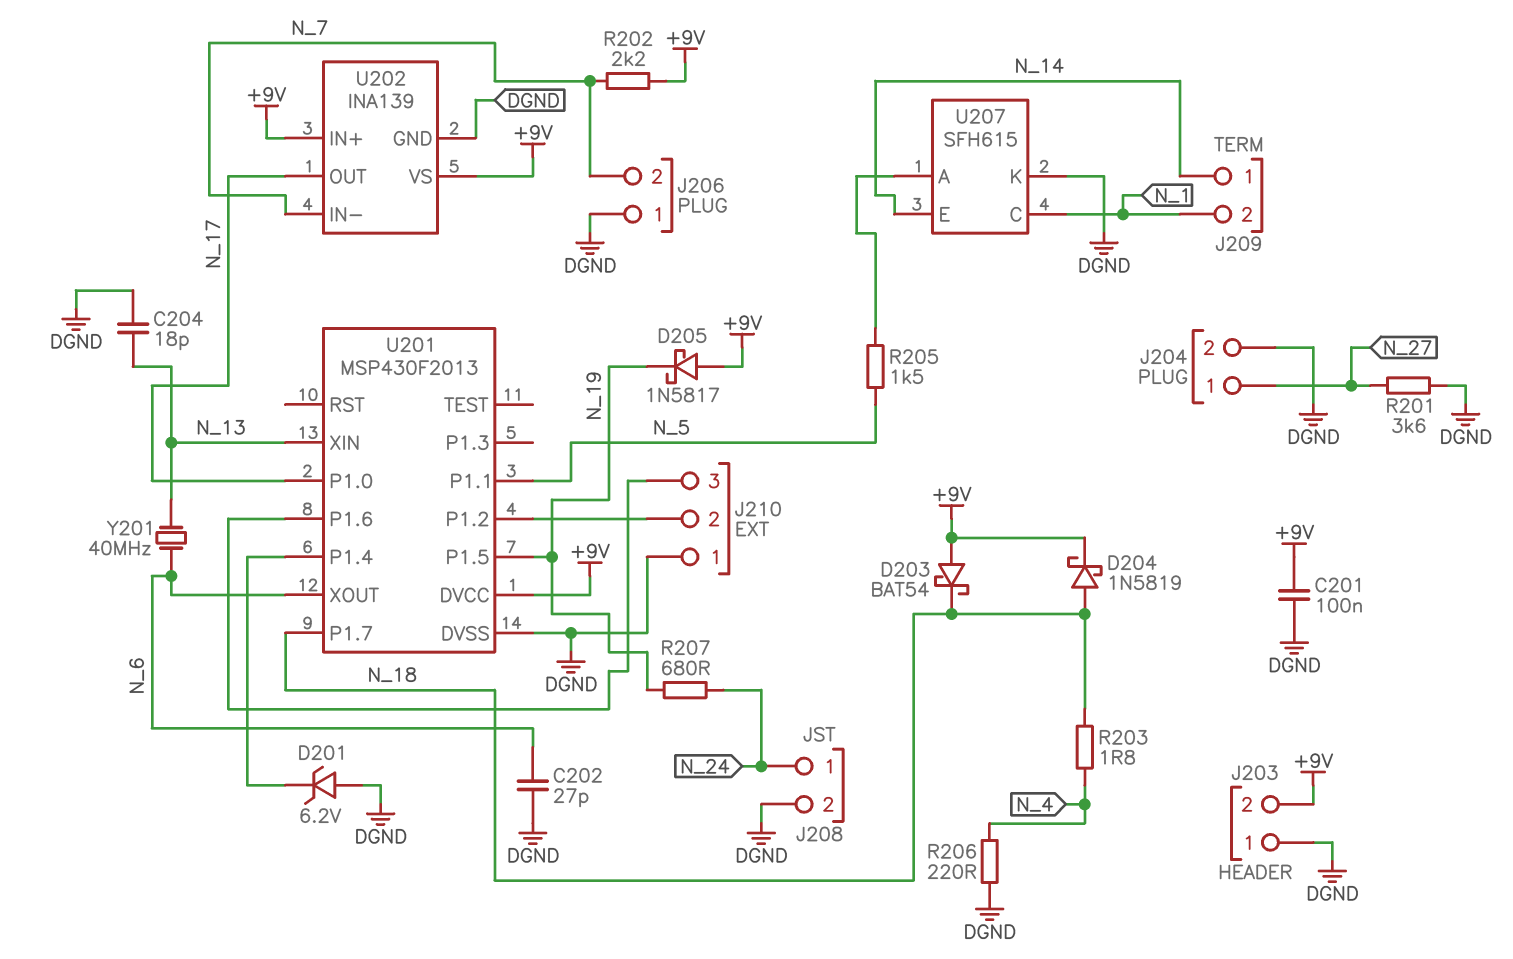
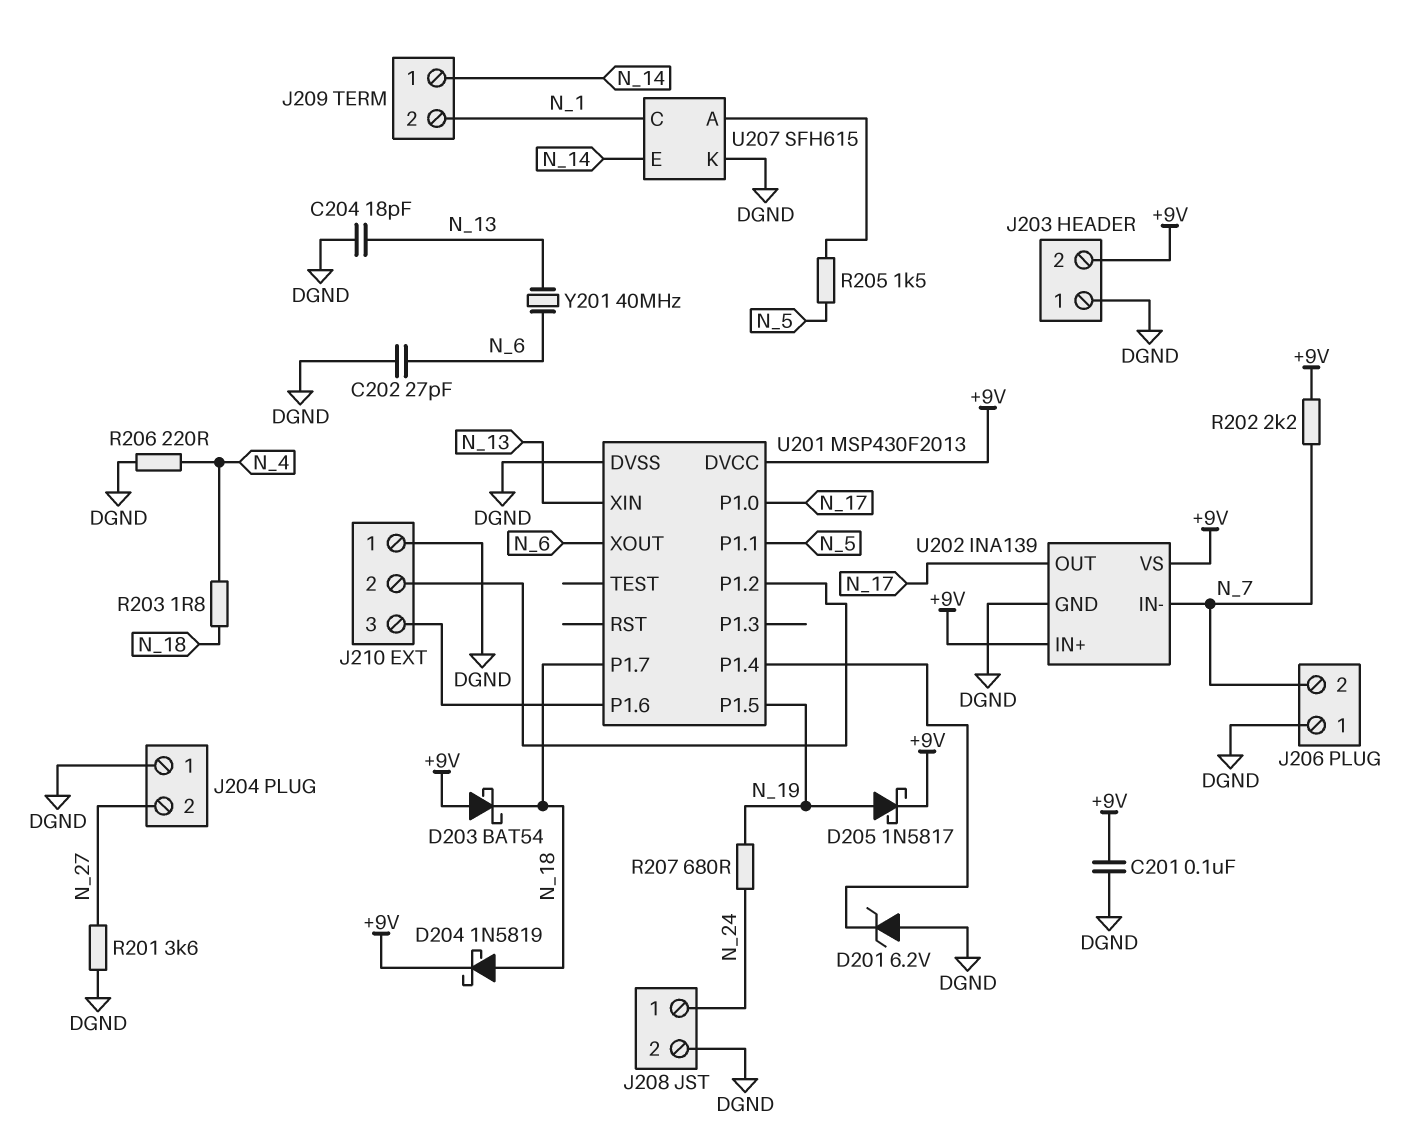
D205: schottky 1N5817 (A +9V, K N_19) -> schottky 1N5817 (A N_19, K +9V)
J204 pin 1: N_27 -> DGND
J204 pin 2: DGND -> N_27

